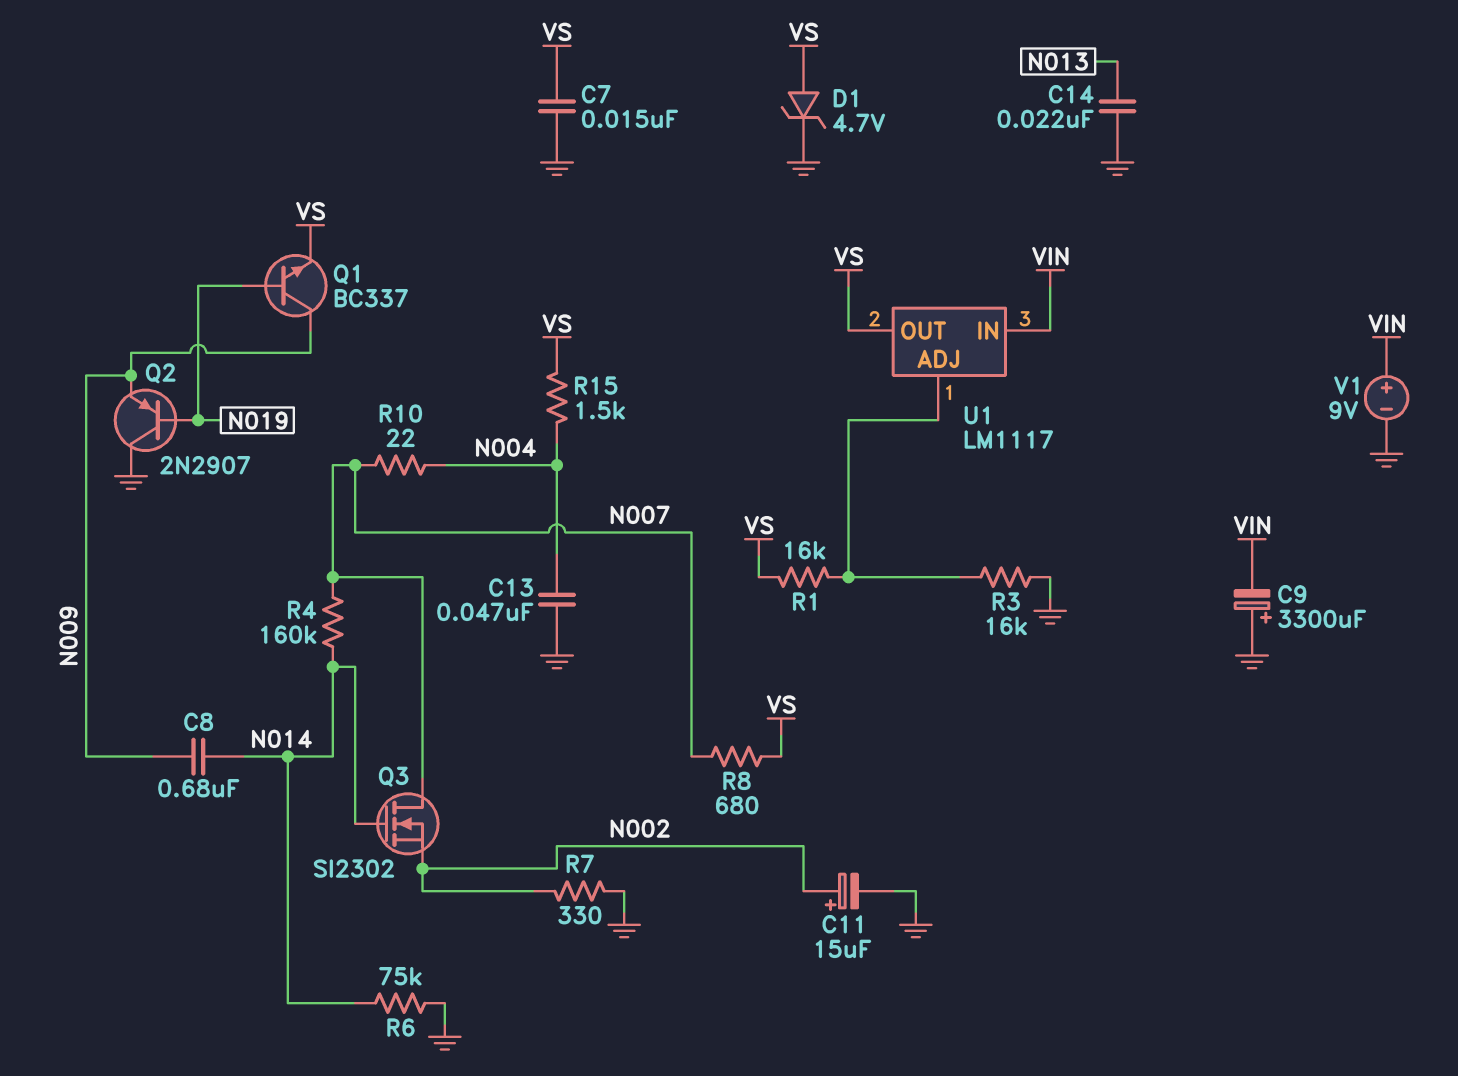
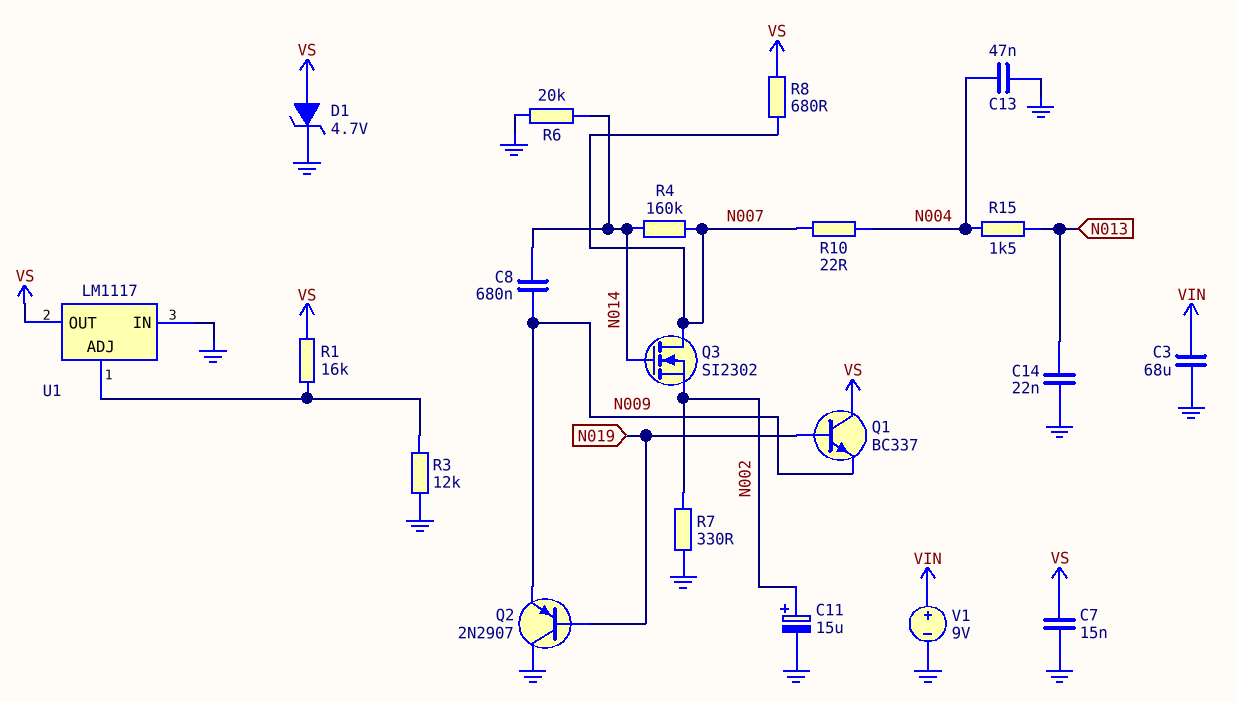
C3: none -> 68uF (GND, VIN)
C9: 3300uF (plus GND, minus VIN) -> none
Q1: NPN BC337 (B N019, C N009, E VS) -> NPN BC337 (B N019, C VS, E N009)
R3: 16k (GND, U1/ADJ) -> 12k (GND, U1/ADJ)
R6: 75k (GND, N014) -> 20k (GND, N014)
R15: 1.5k (N004, VS) -> 1.5k (N004, N013)
U1 pin IN: VIN -> GND

